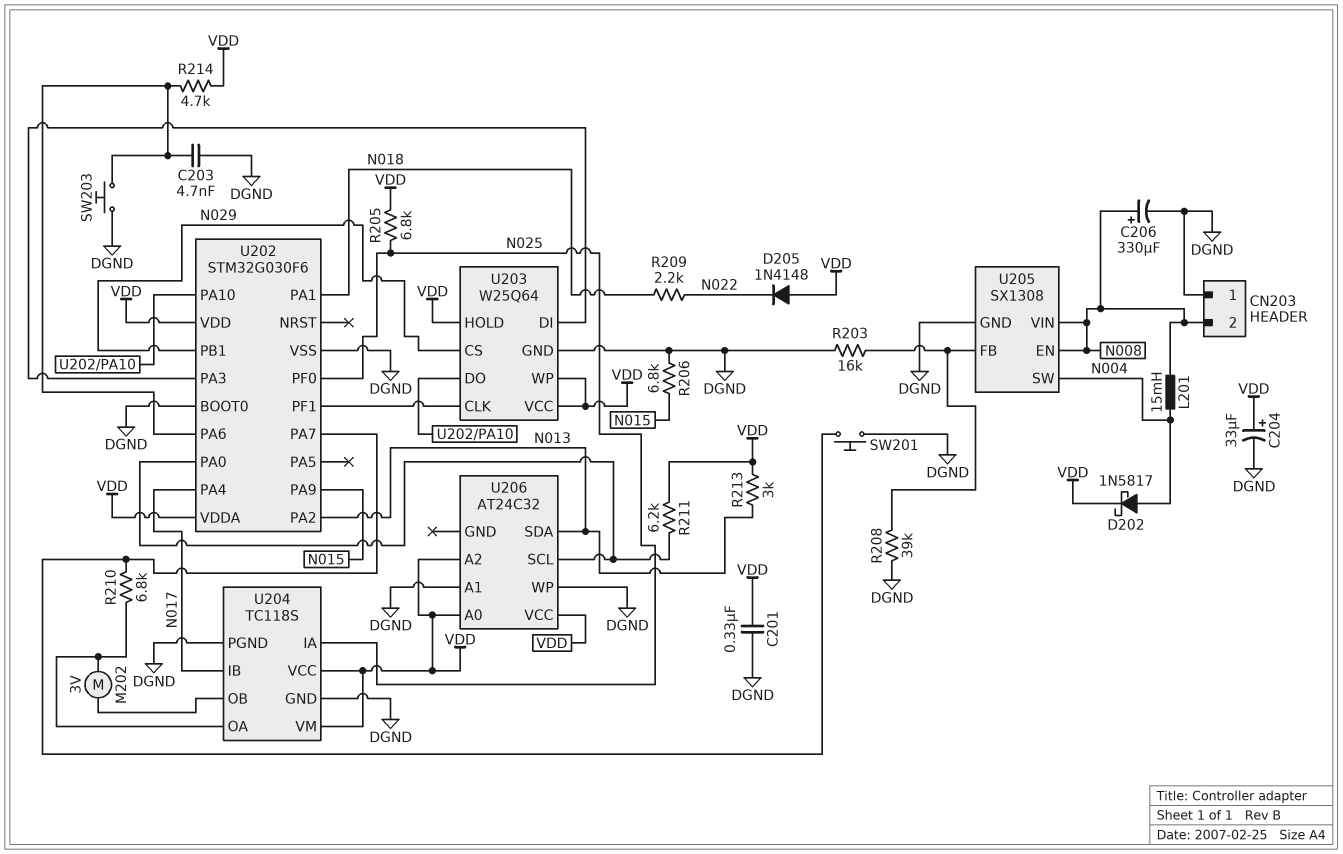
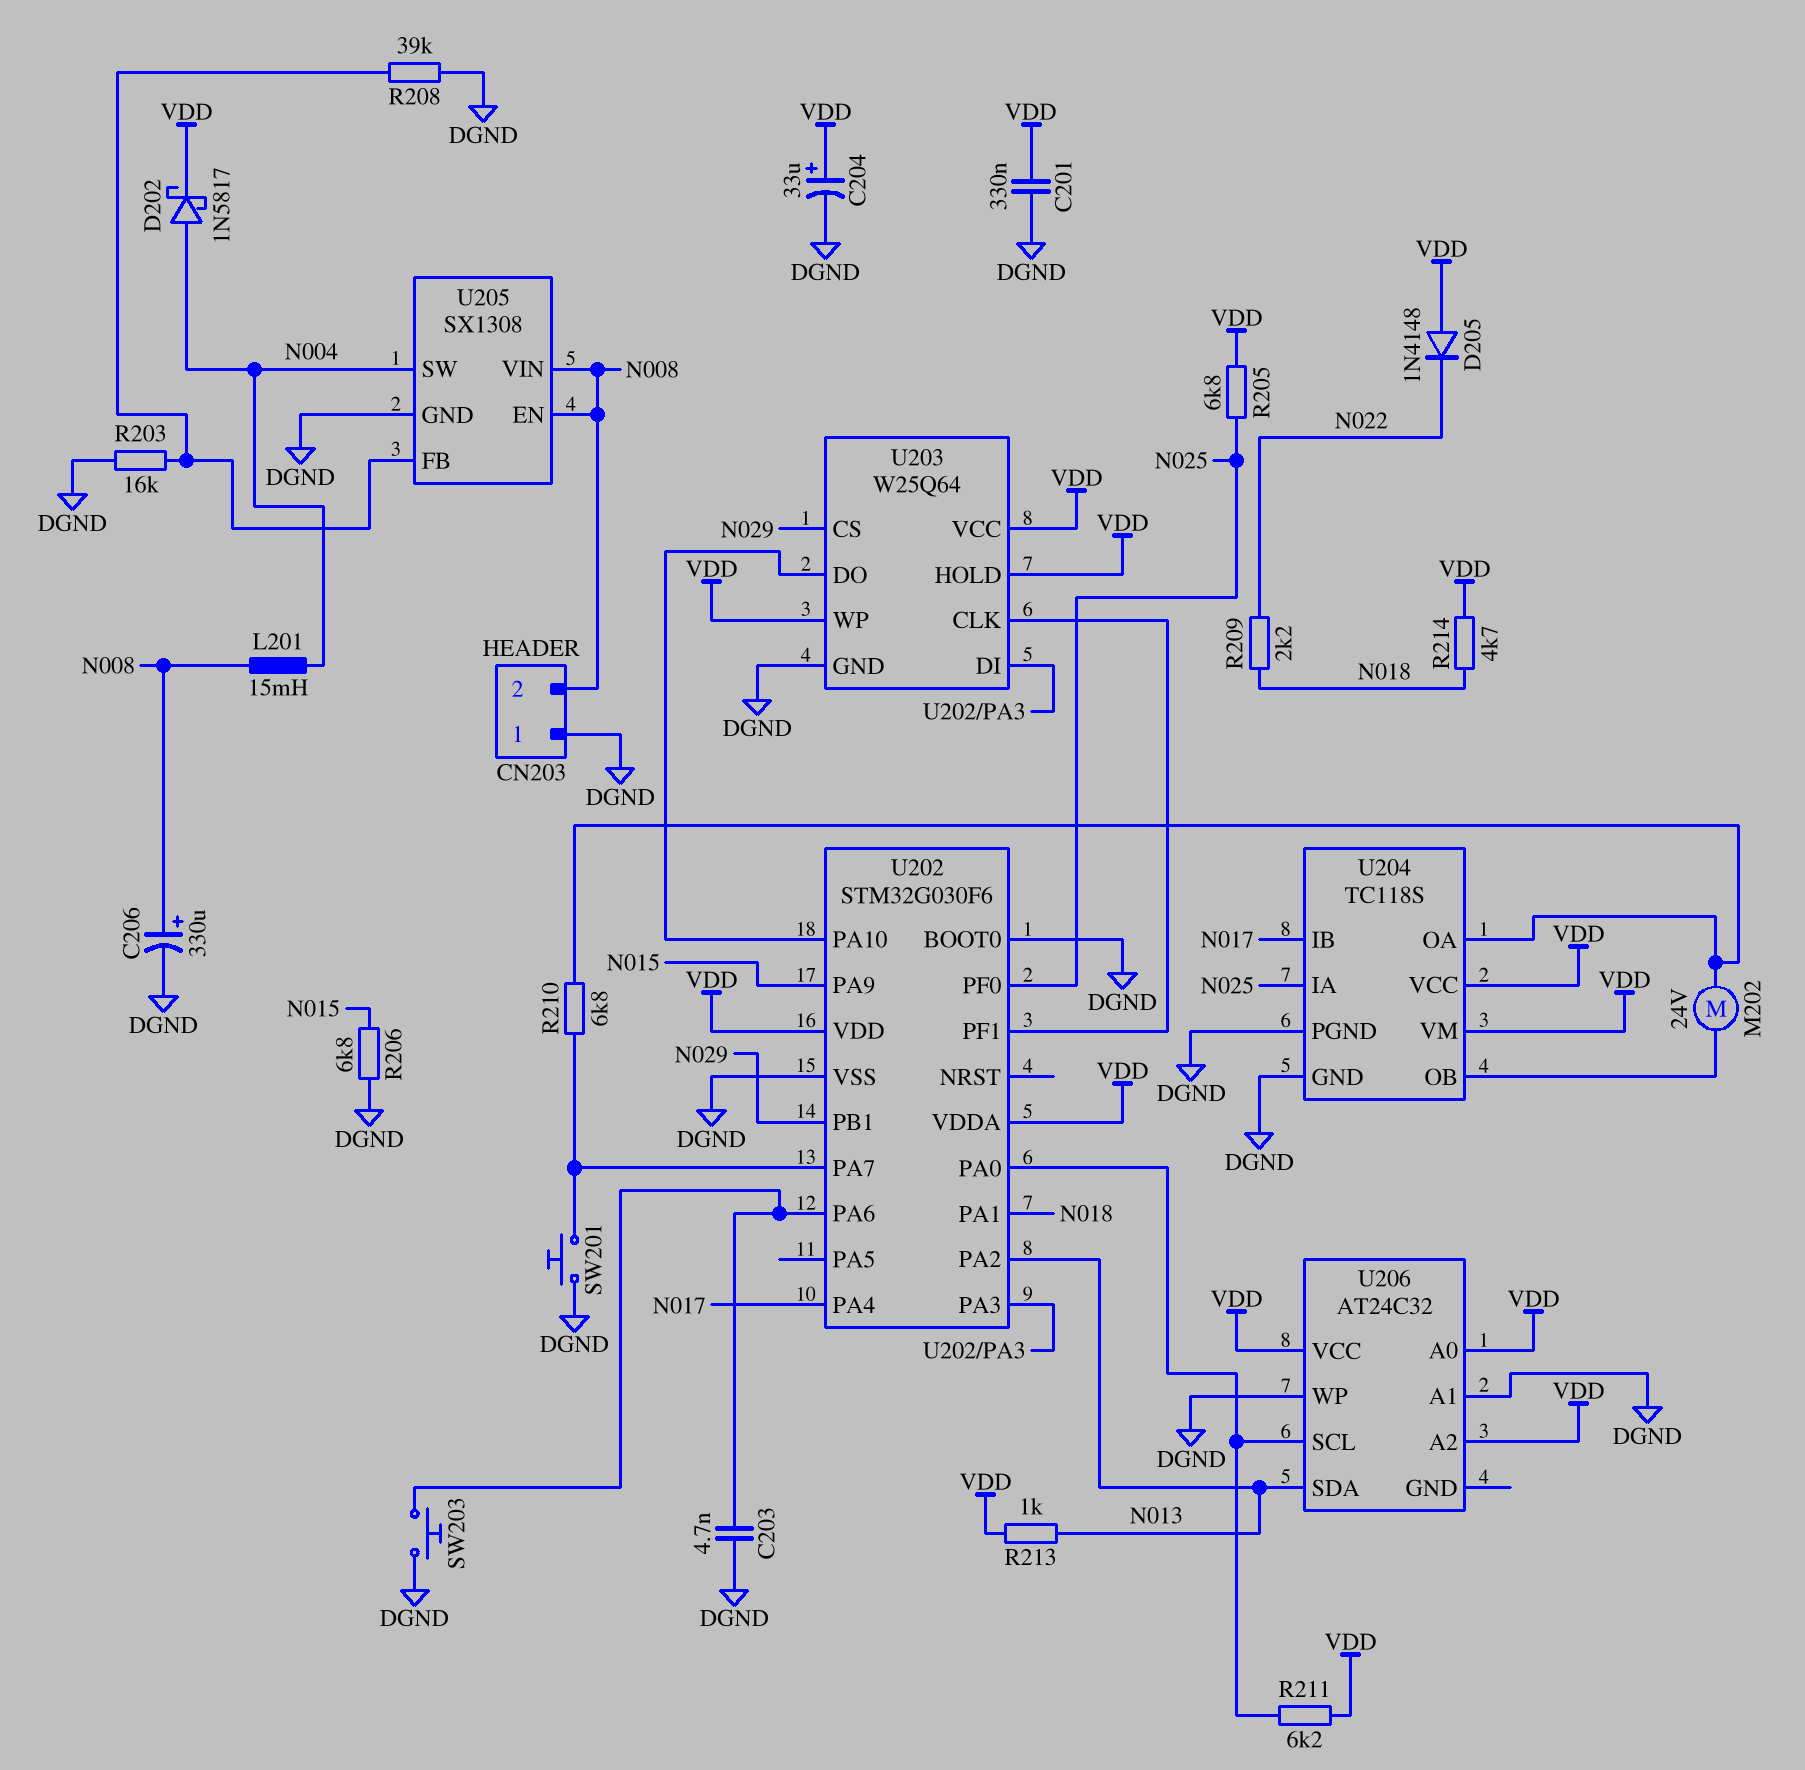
M202: motor 3V (U204/OA, U204/OB) -> motor 24V (U204/OA, U204/OB)
R213: 3k (N013, VDD) -> 1k (N013, VDD)
R214: 4.7k (U202/PA6, VDD) -> 4.7k (N018, VDD)

